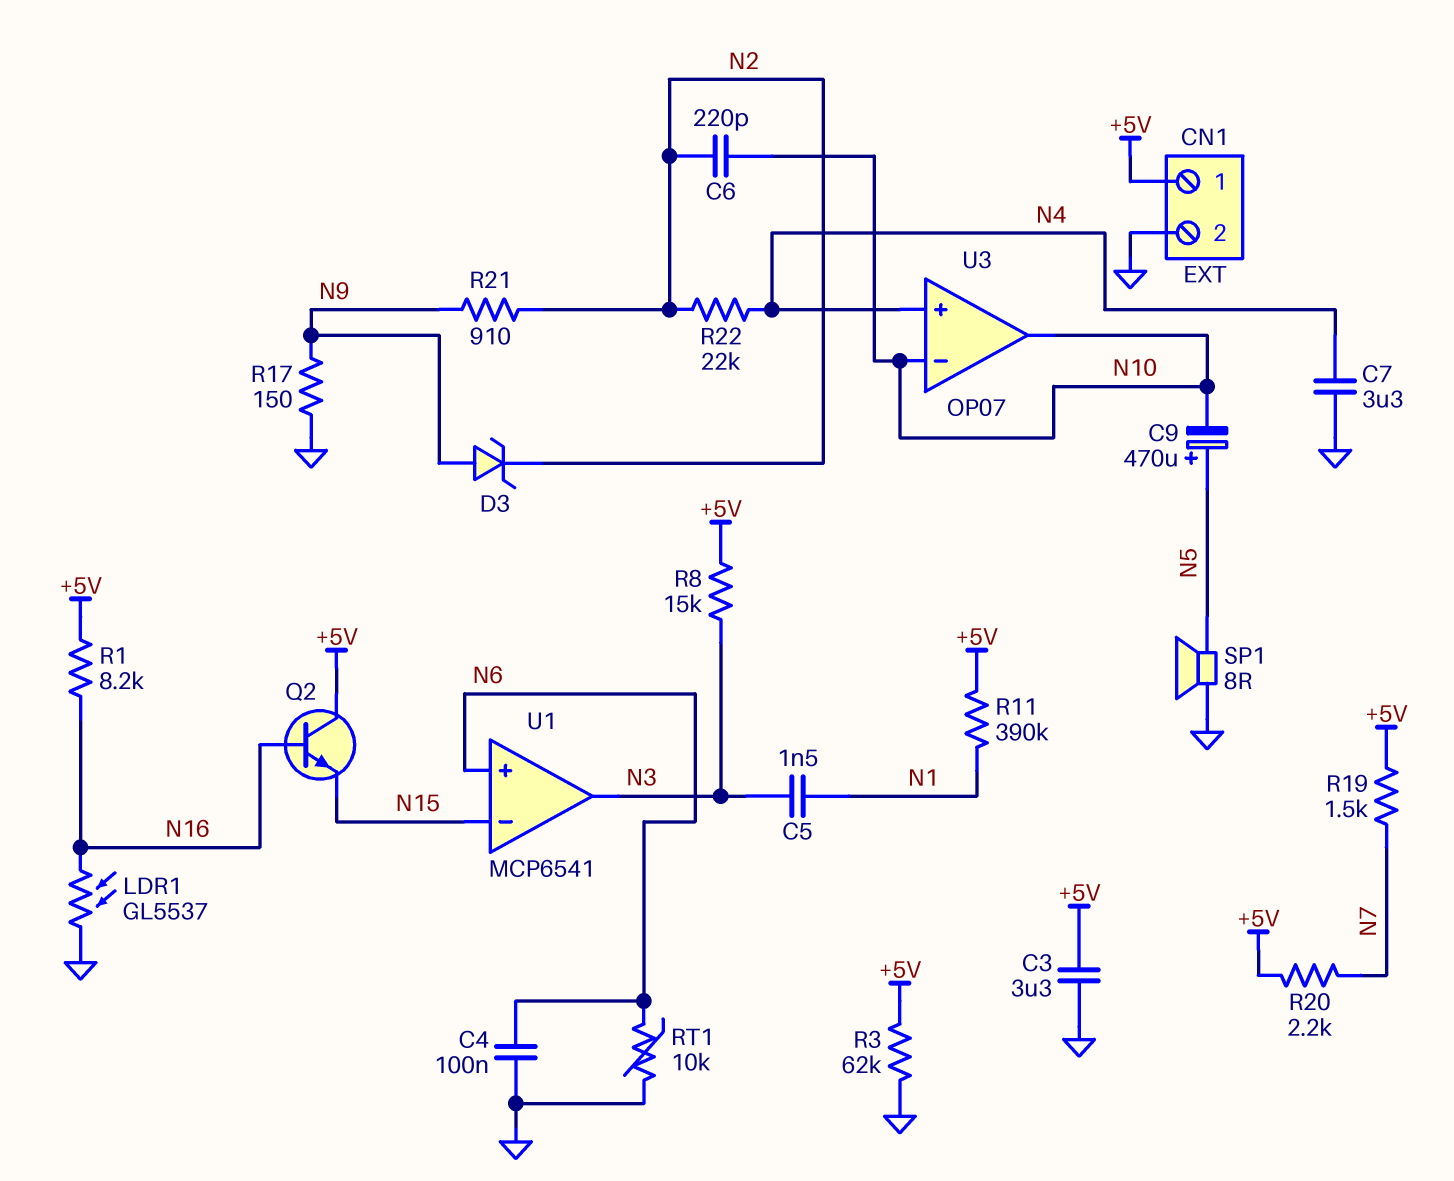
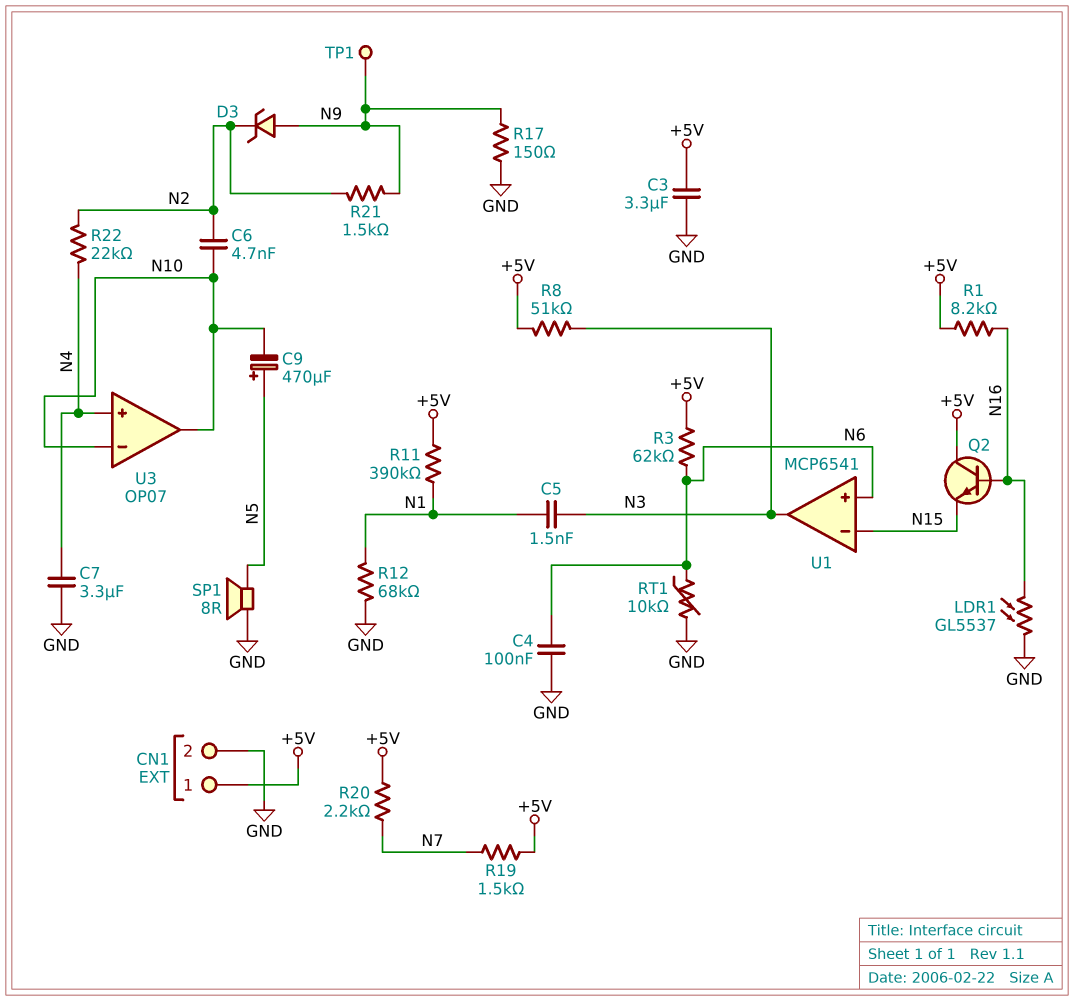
C6: 220pF (N2, N10) -> 4.7nF (N2, N10)
R3: 62k (+5V, GND) -> 62k (+5V, N6)
R8: 15k (+5V, N3) -> 51k (+5V, N3)
R12: none -> 68k (GND, N1)
R21: 910 (N2, N9) -> 1.5k (N2, N9)
TP1: none -> test point (N9)

